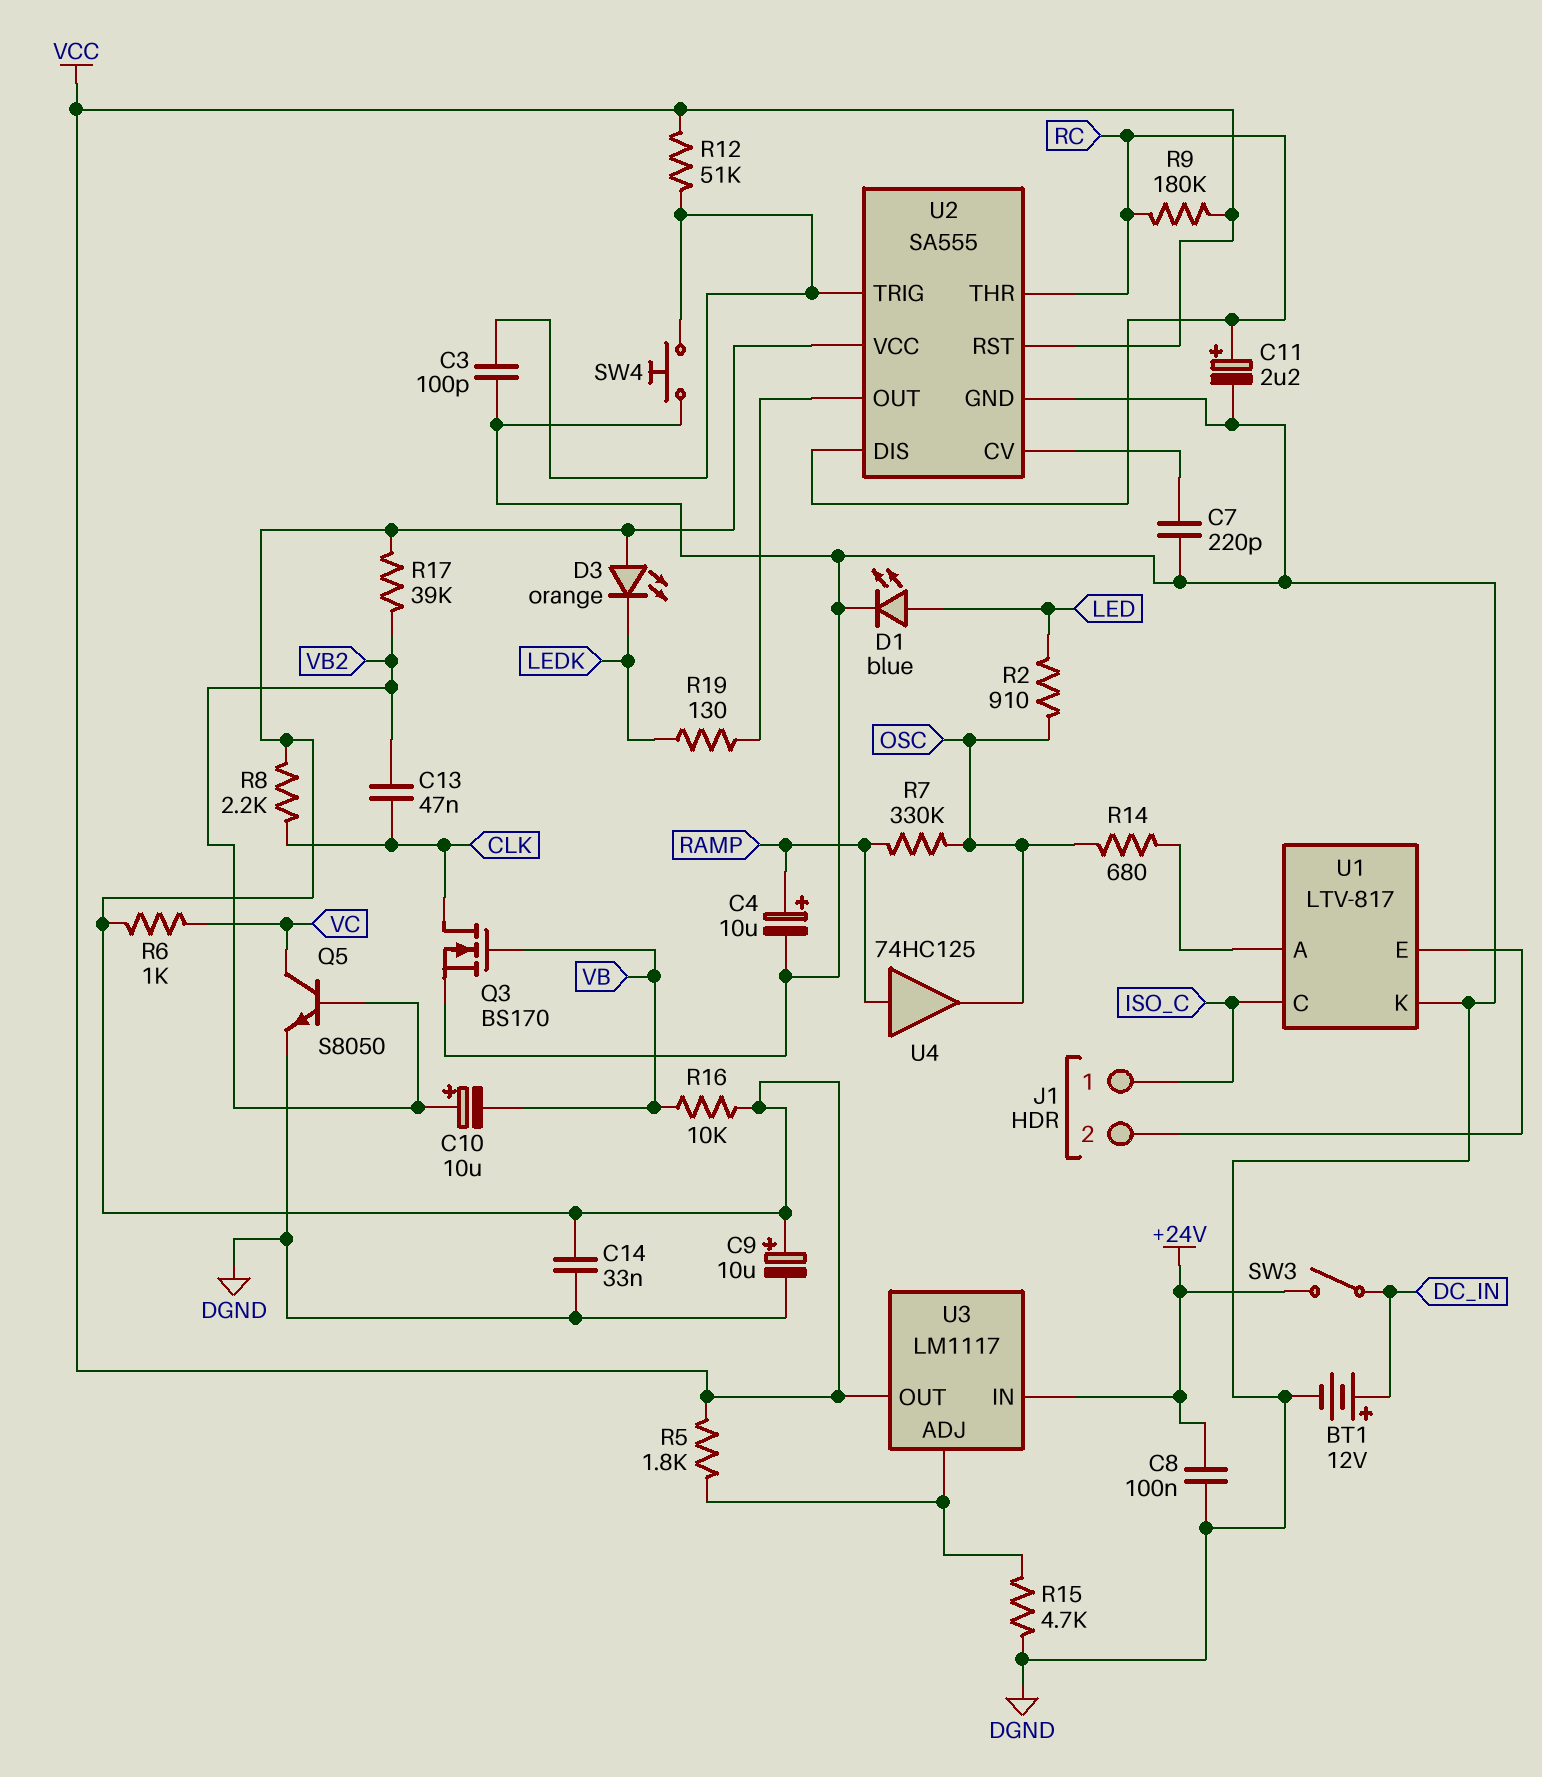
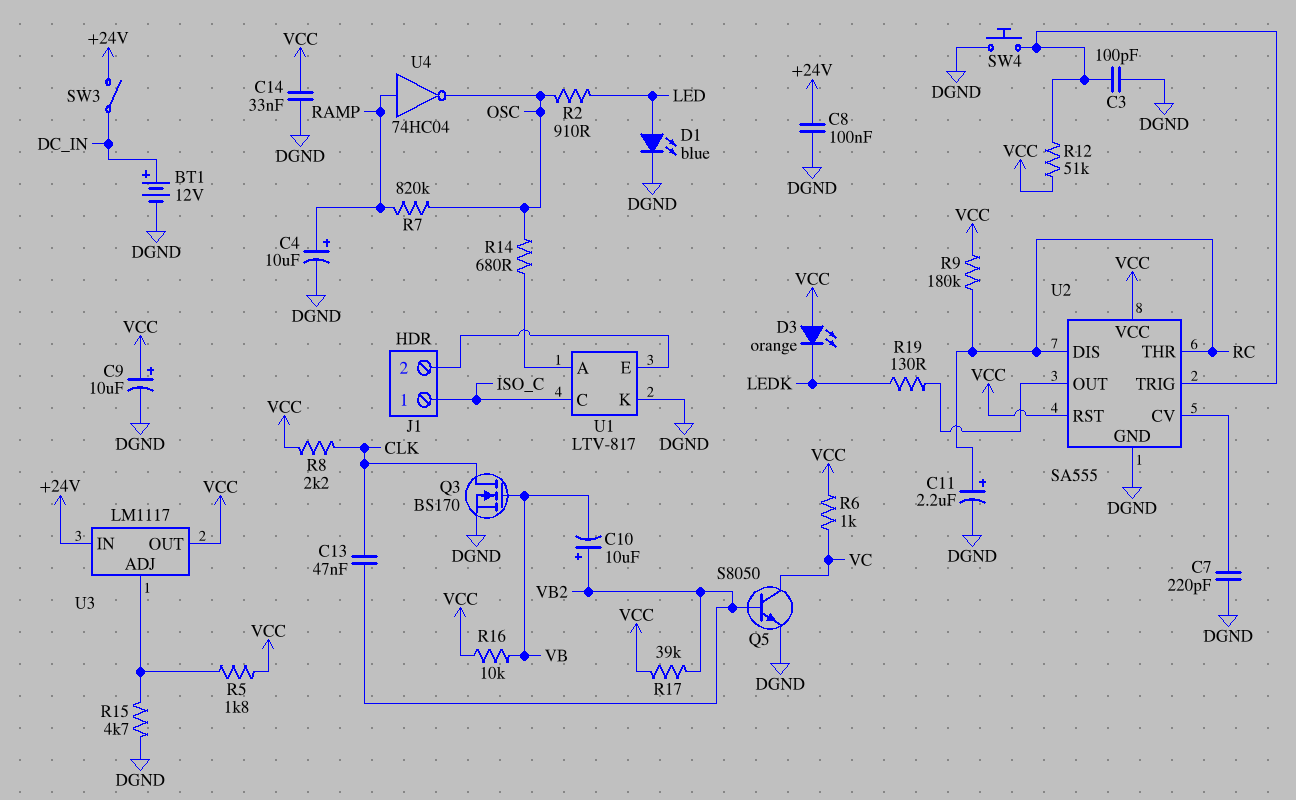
R7: 330k (OSC, RAMP) -> 820k (OSC, RAMP)
U4: buffer 74HC125 (in RAMP, out OSC) -> NOT 74HC04 (in RAMP, out OSC)

